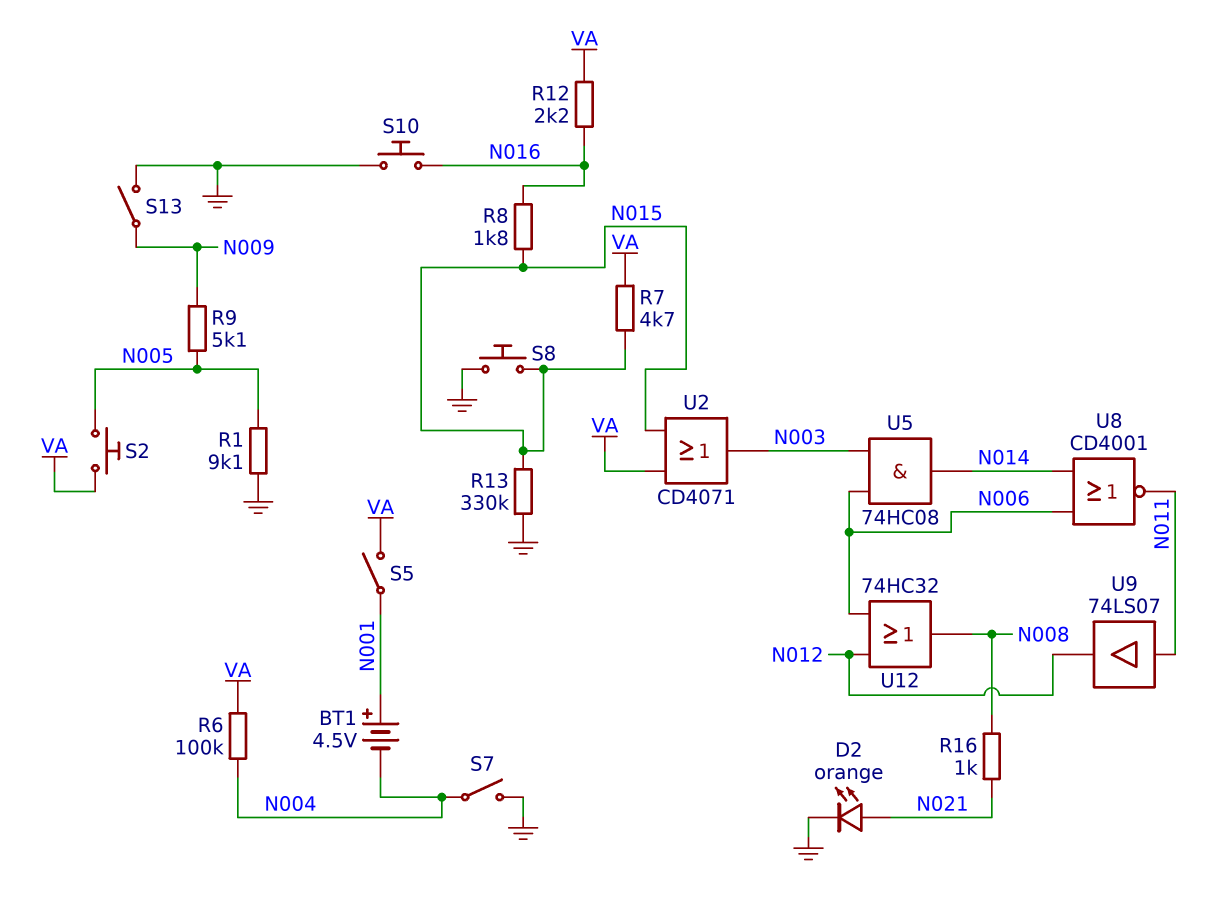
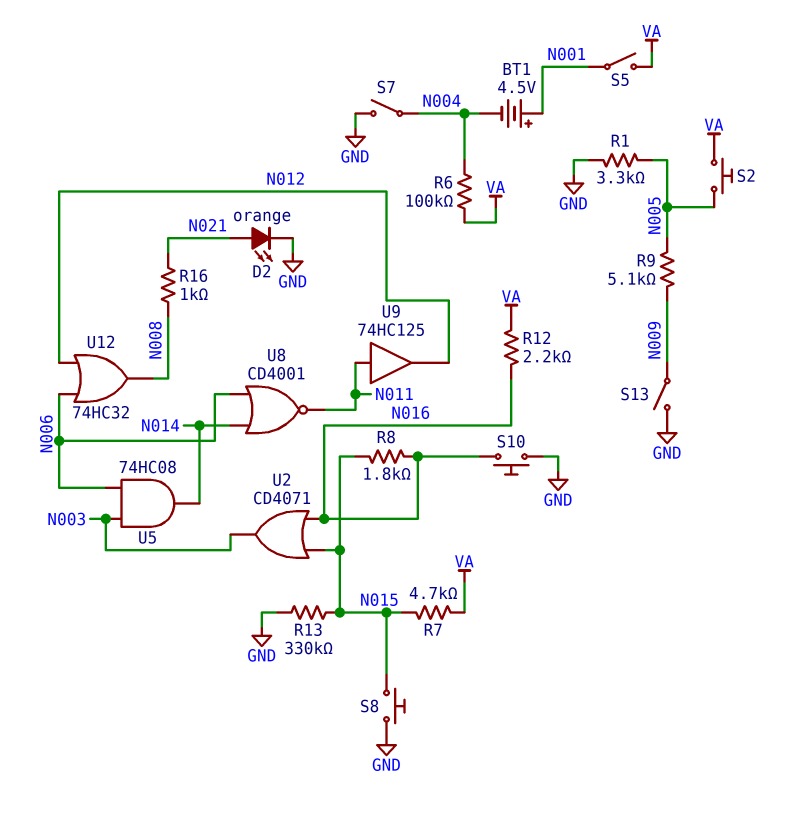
R1: 9.1k (GND, N005) -> 3.3k (GND, N005)
U2: OR CD4071 (in N015, in VA, out N003) -> OR CD4071 (in N015, in N016, out N003)
U9: buffer 74LS07 (in N011, out N012) -> buffer 74HC125 (in N011, out N012)

